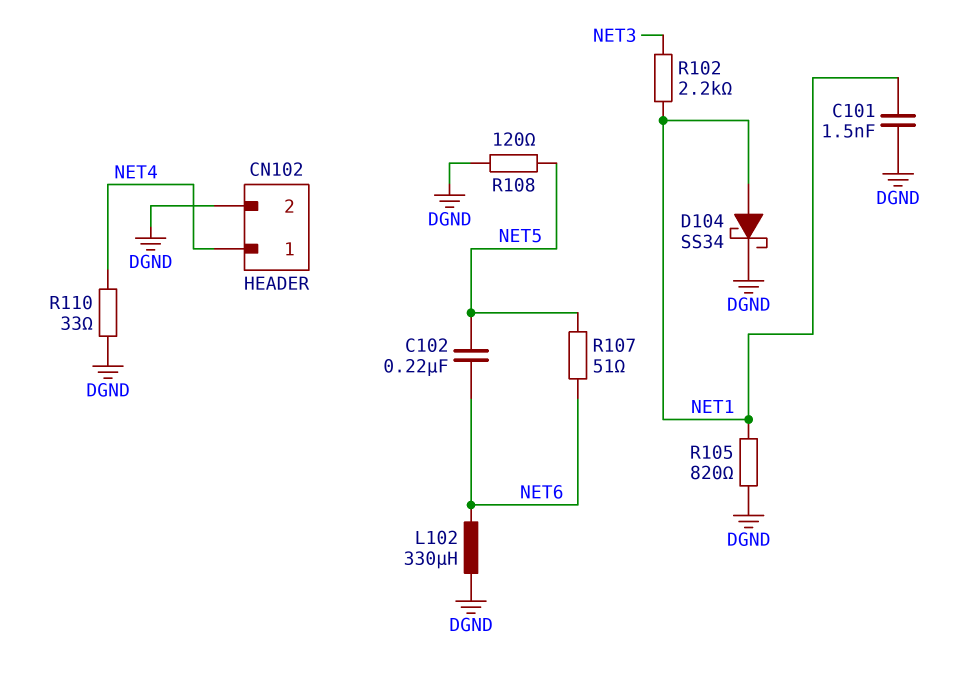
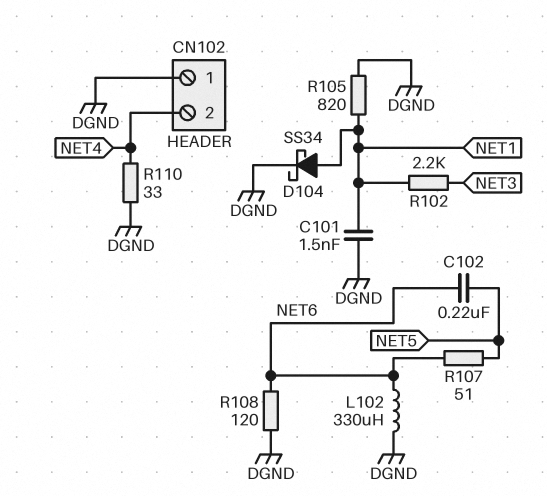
CN102 pin 1: NET4 -> DGND
CN102 pin 2: DGND -> NET4
R108: 120 (DGND, NET5) -> 120 (DGND, NET6)

